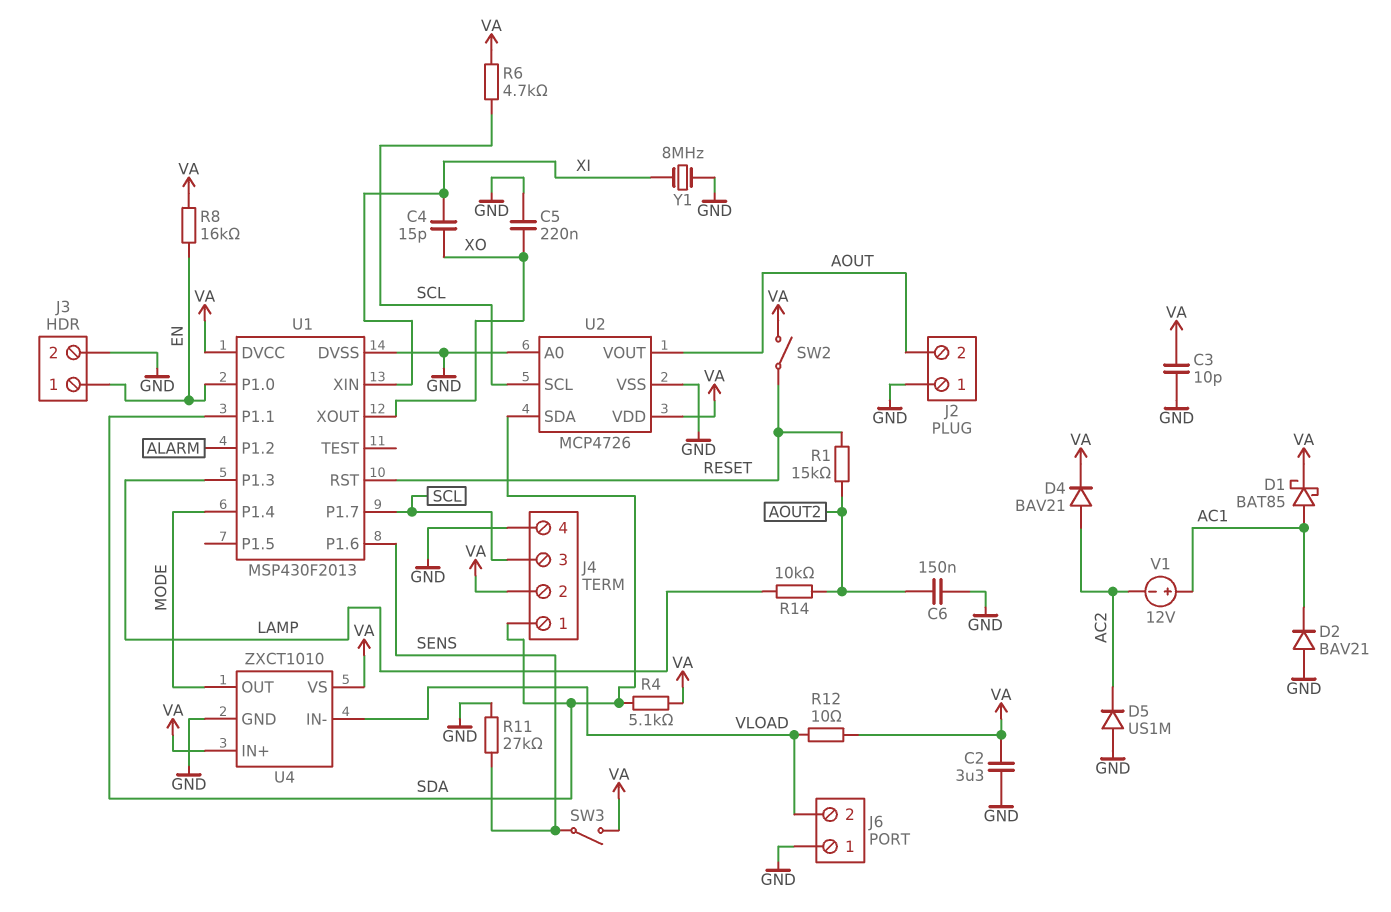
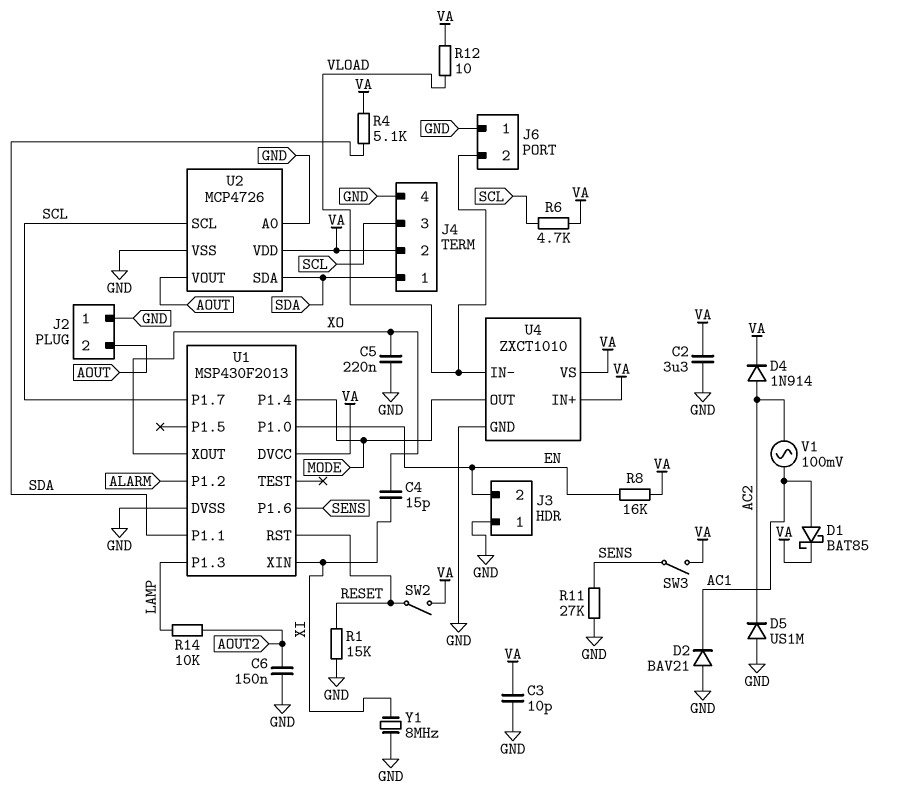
D4: diode BAV21 (A AC2, K VA) -> diode 1N914 (A AC2, K VA)
J3 pin 1: EN -> GND
J3 pin 2: GND -> EN
R1: 15k (AOUT2, RESET) -> 15k (GND, RESET)
V1: 12V (plus AC1, minus AC2) -> AC 100mV (AC1, AC2)

